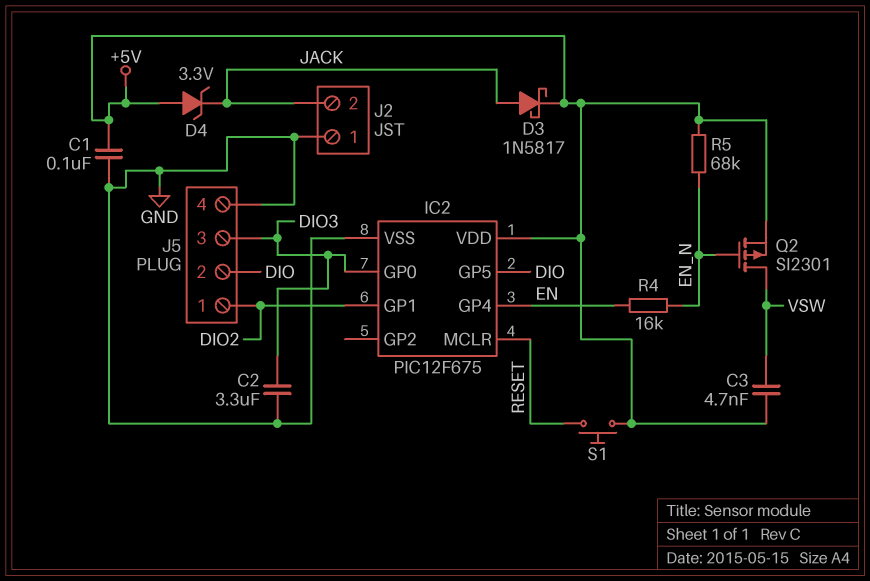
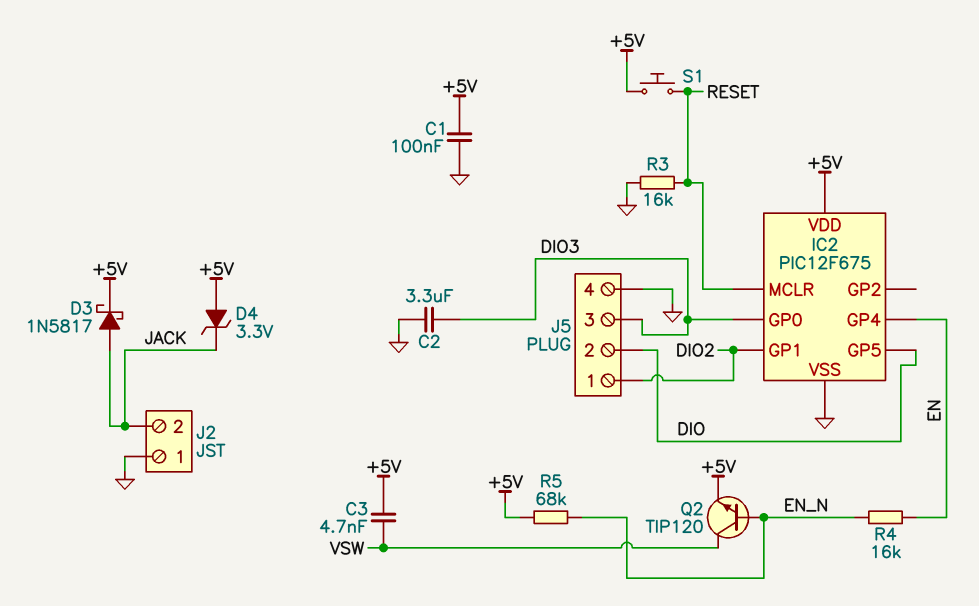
Q2: PMOS SI2301 (G EN_N, D VSW, S +5V) -> NPN TIP120 (B EN_N, C VSW, E +5V)
R3: none -> 16k (GND, RESET)

